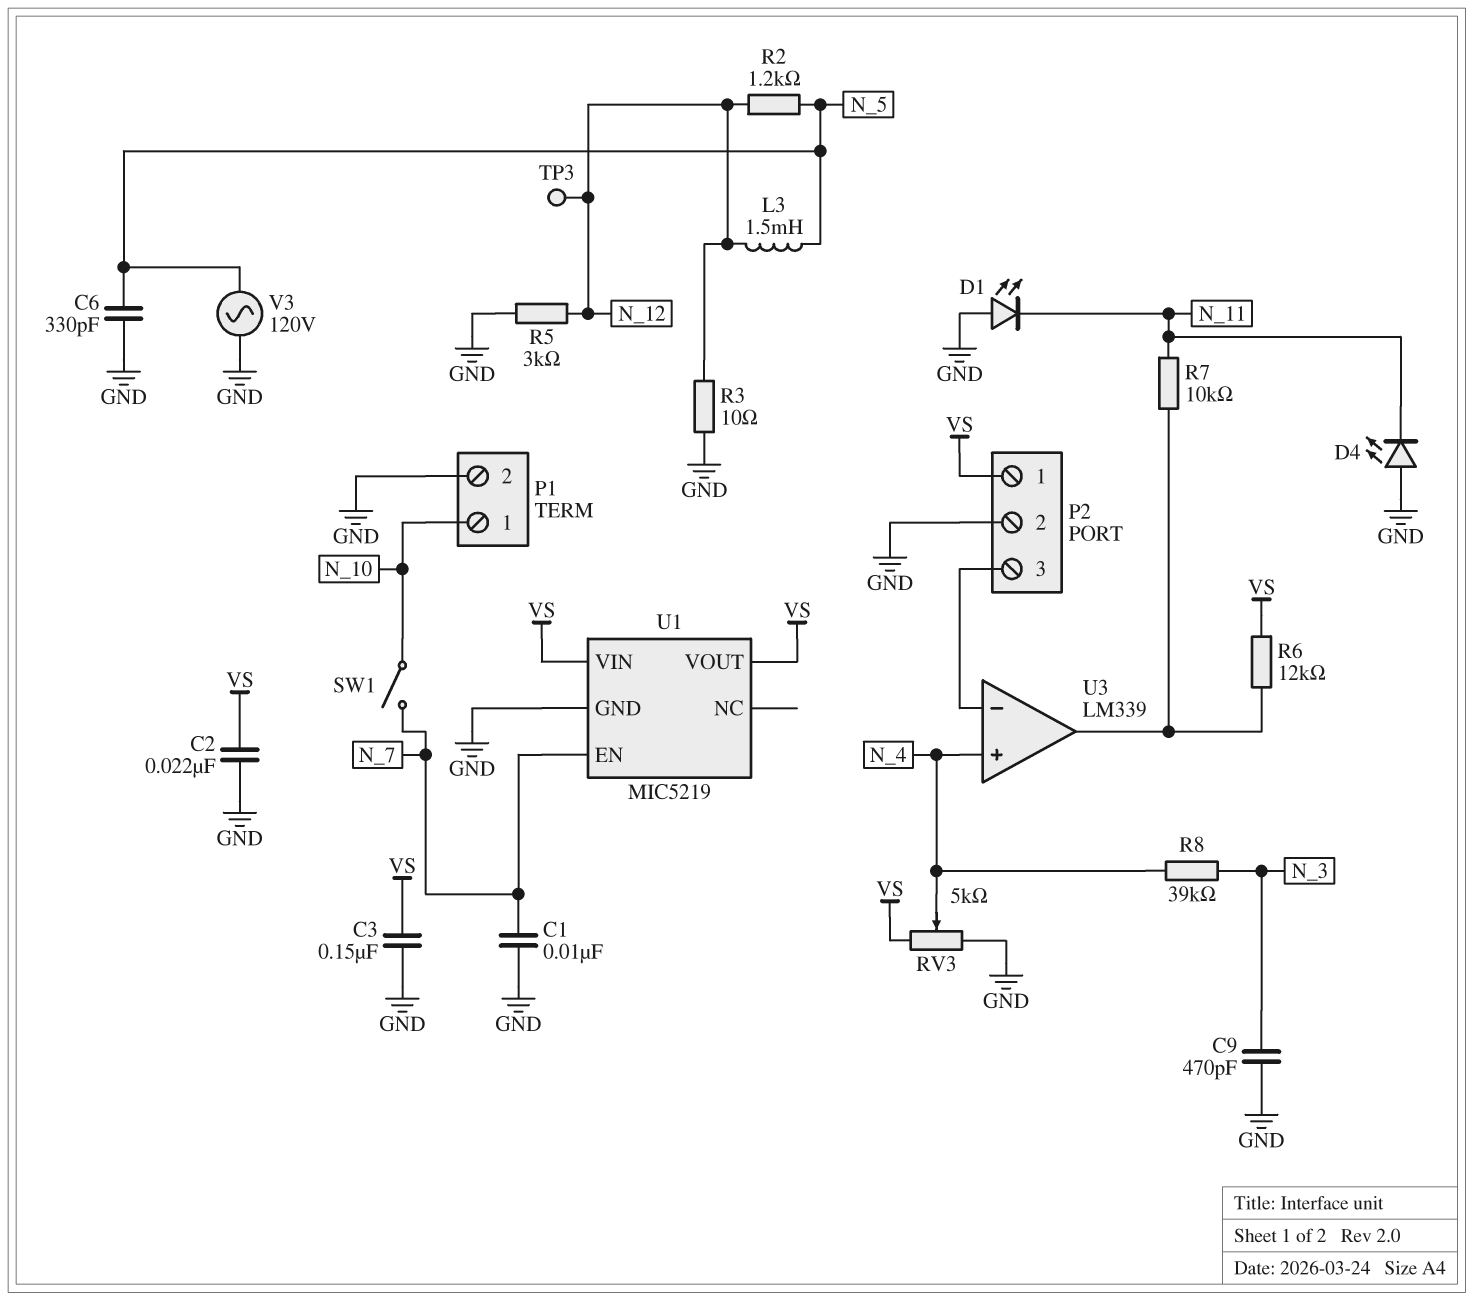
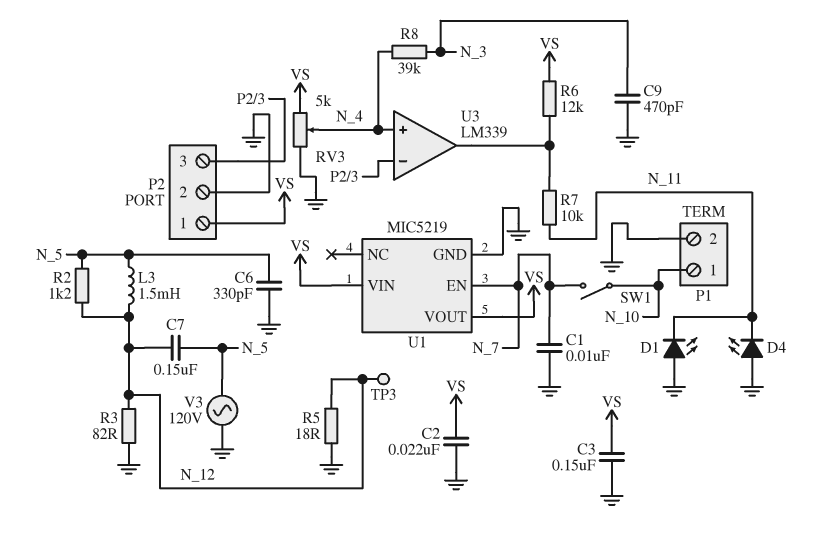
C7: none -> 150nF (N_5, N_12)
R3: 10 (GND, N_12) -> 82 (GND, N_12)
R5: 3k (GND, N_12) -> 18 (GND, N_12)

